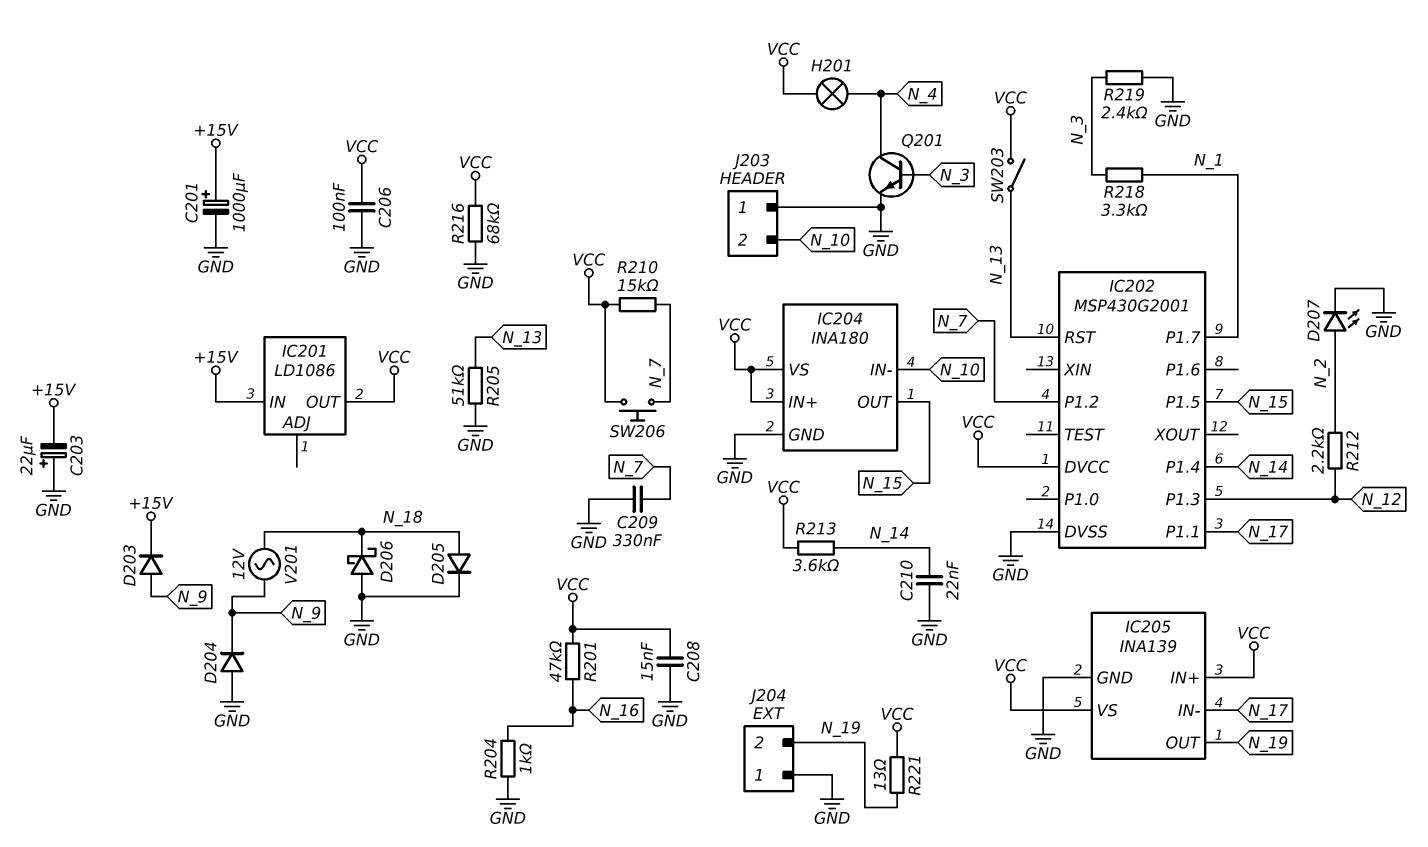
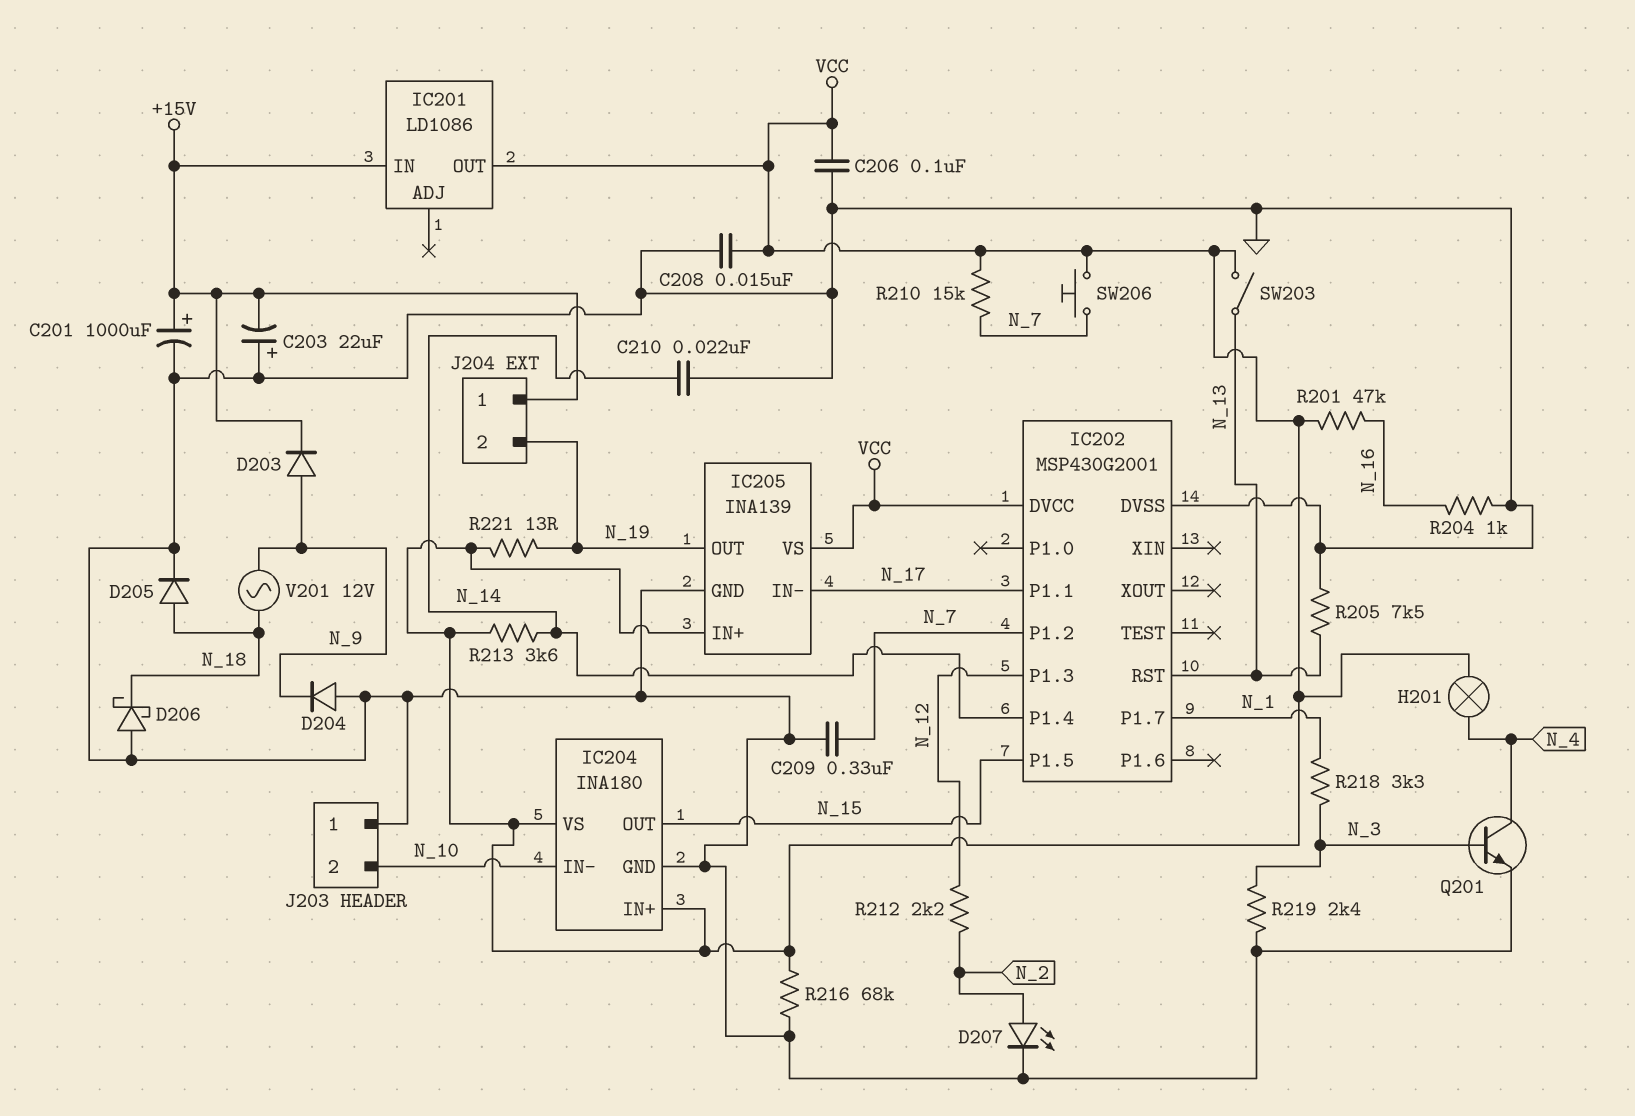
J204 pin 1: GND -> +15V
R205: 51k (GND, N_13) -> 7.5k (GND, N_13)

